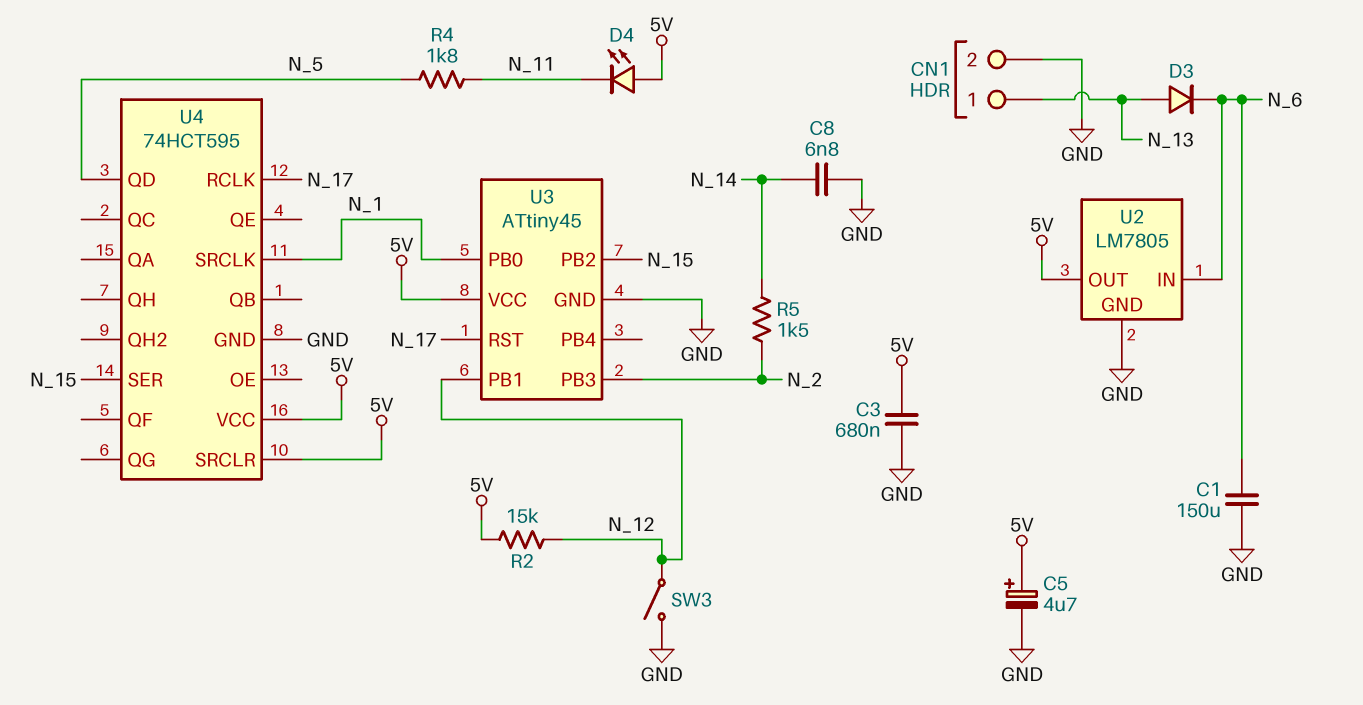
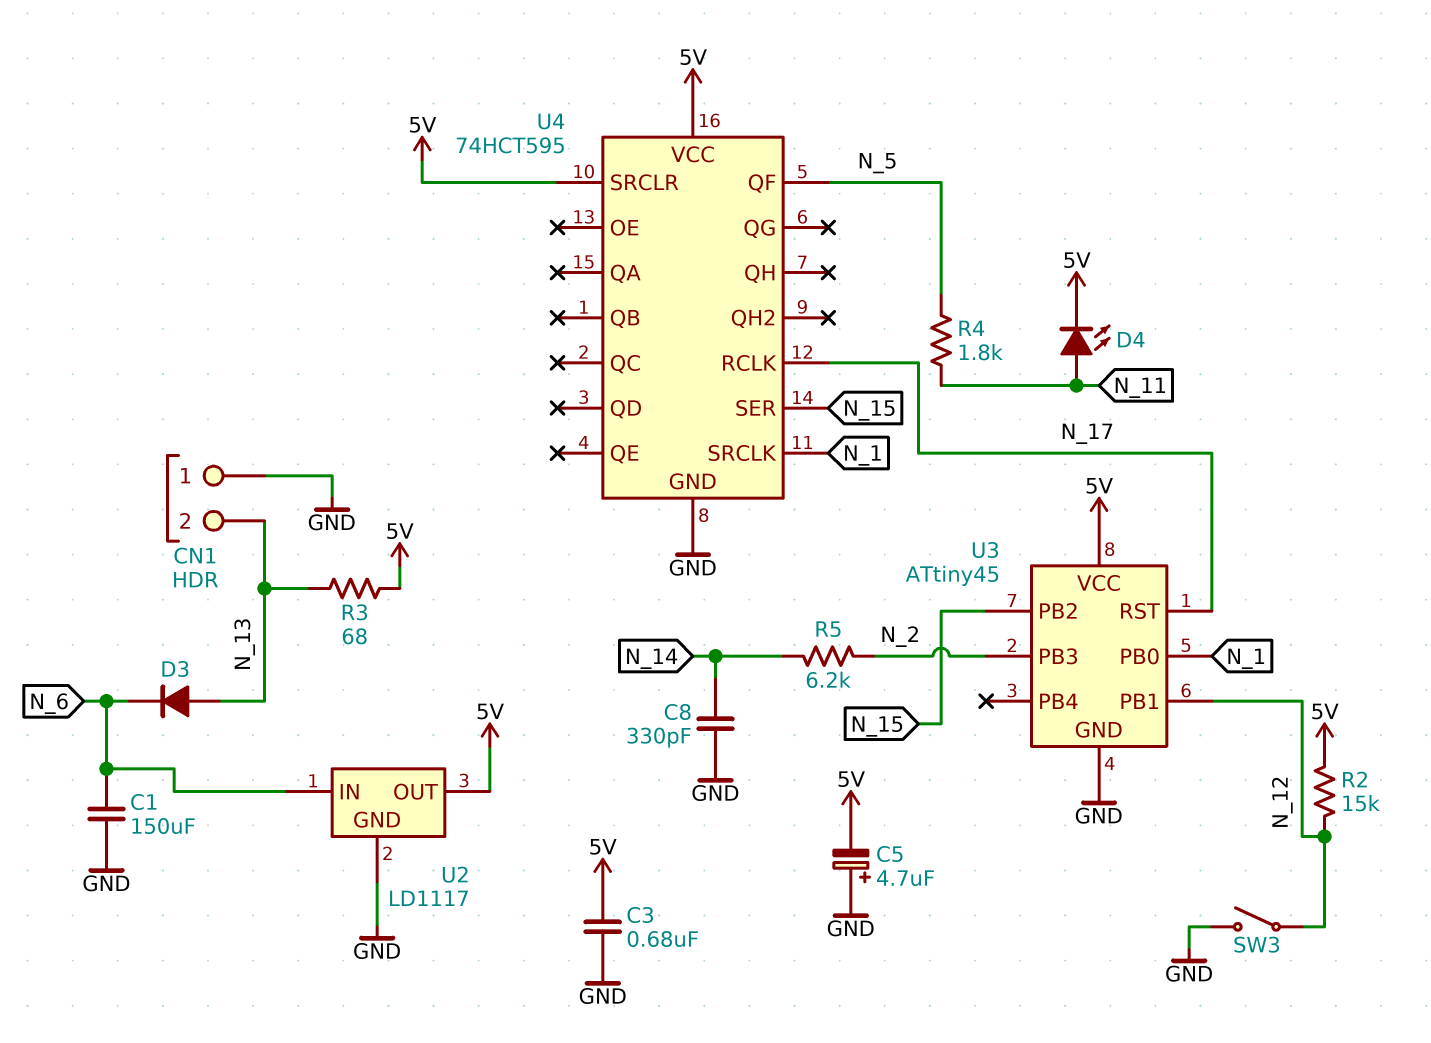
C5: 4.7uF (plus 5V, minus GND) -> 4.7uF (plus GND, minus 5V)
C8: 6.8nF (GND, N_14) -> 330pF (GND, N_14)
CN1 pin 1: N_13 -> GND
CN1 pin 2: GND -> N_13
D4: LED (A 5V, K N_11) -> LED (A N_11, K 5V)
R3: none -> 68 (5V, N_13)
R5: 1.5k (N_2, N_14) -> 6.2k (N_2, N_14)
U2: LM7805 -> LD1117
U4 pin QD: N_5 -> none
U4 pin QF: none -> N_5

